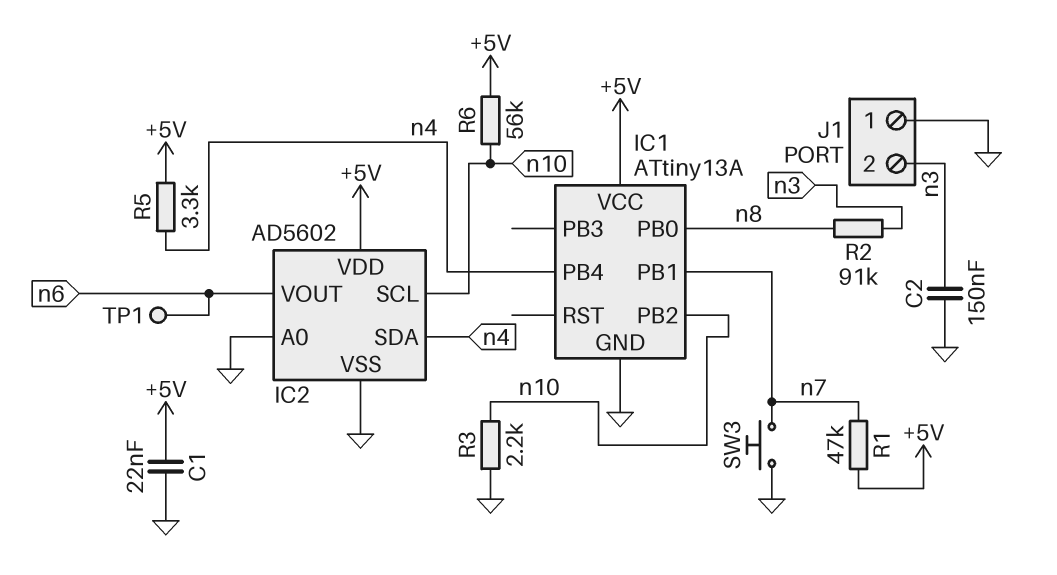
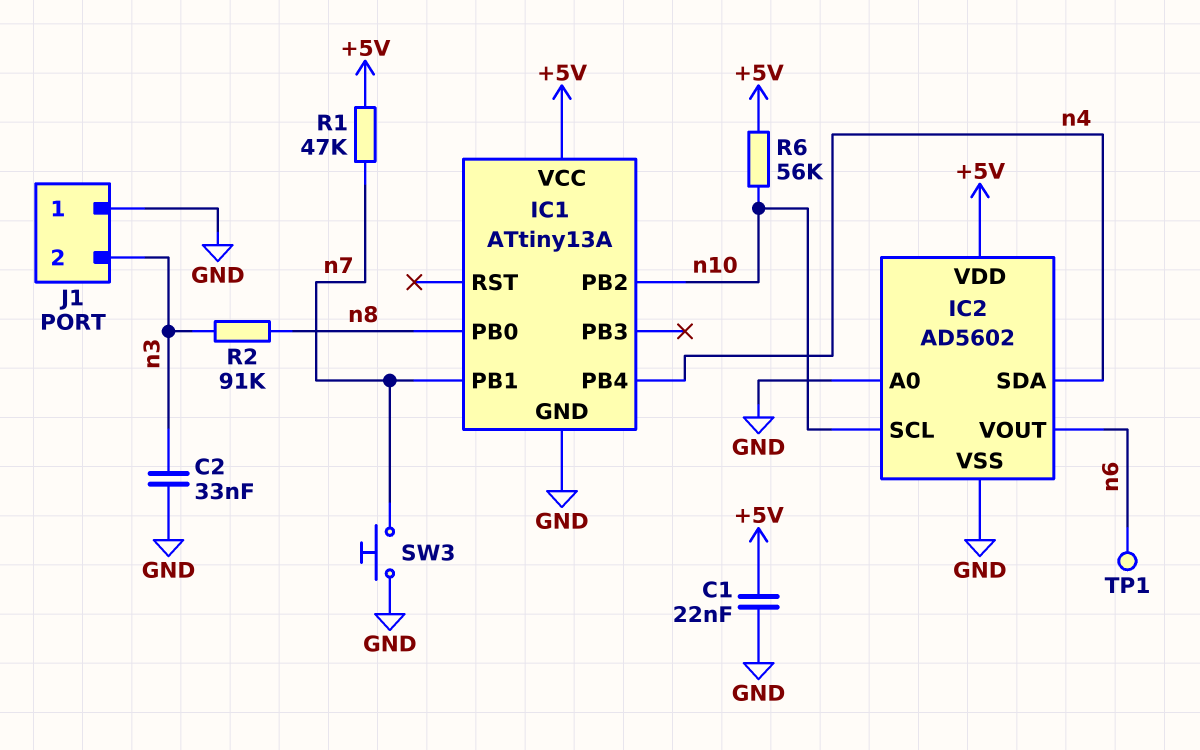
C2: 150nF (GND, n3) -> 33nF (GND, n3)
R3: 2.2k (GND, n10) -> none
R5: 3.3k (+5V, n4) -> none

